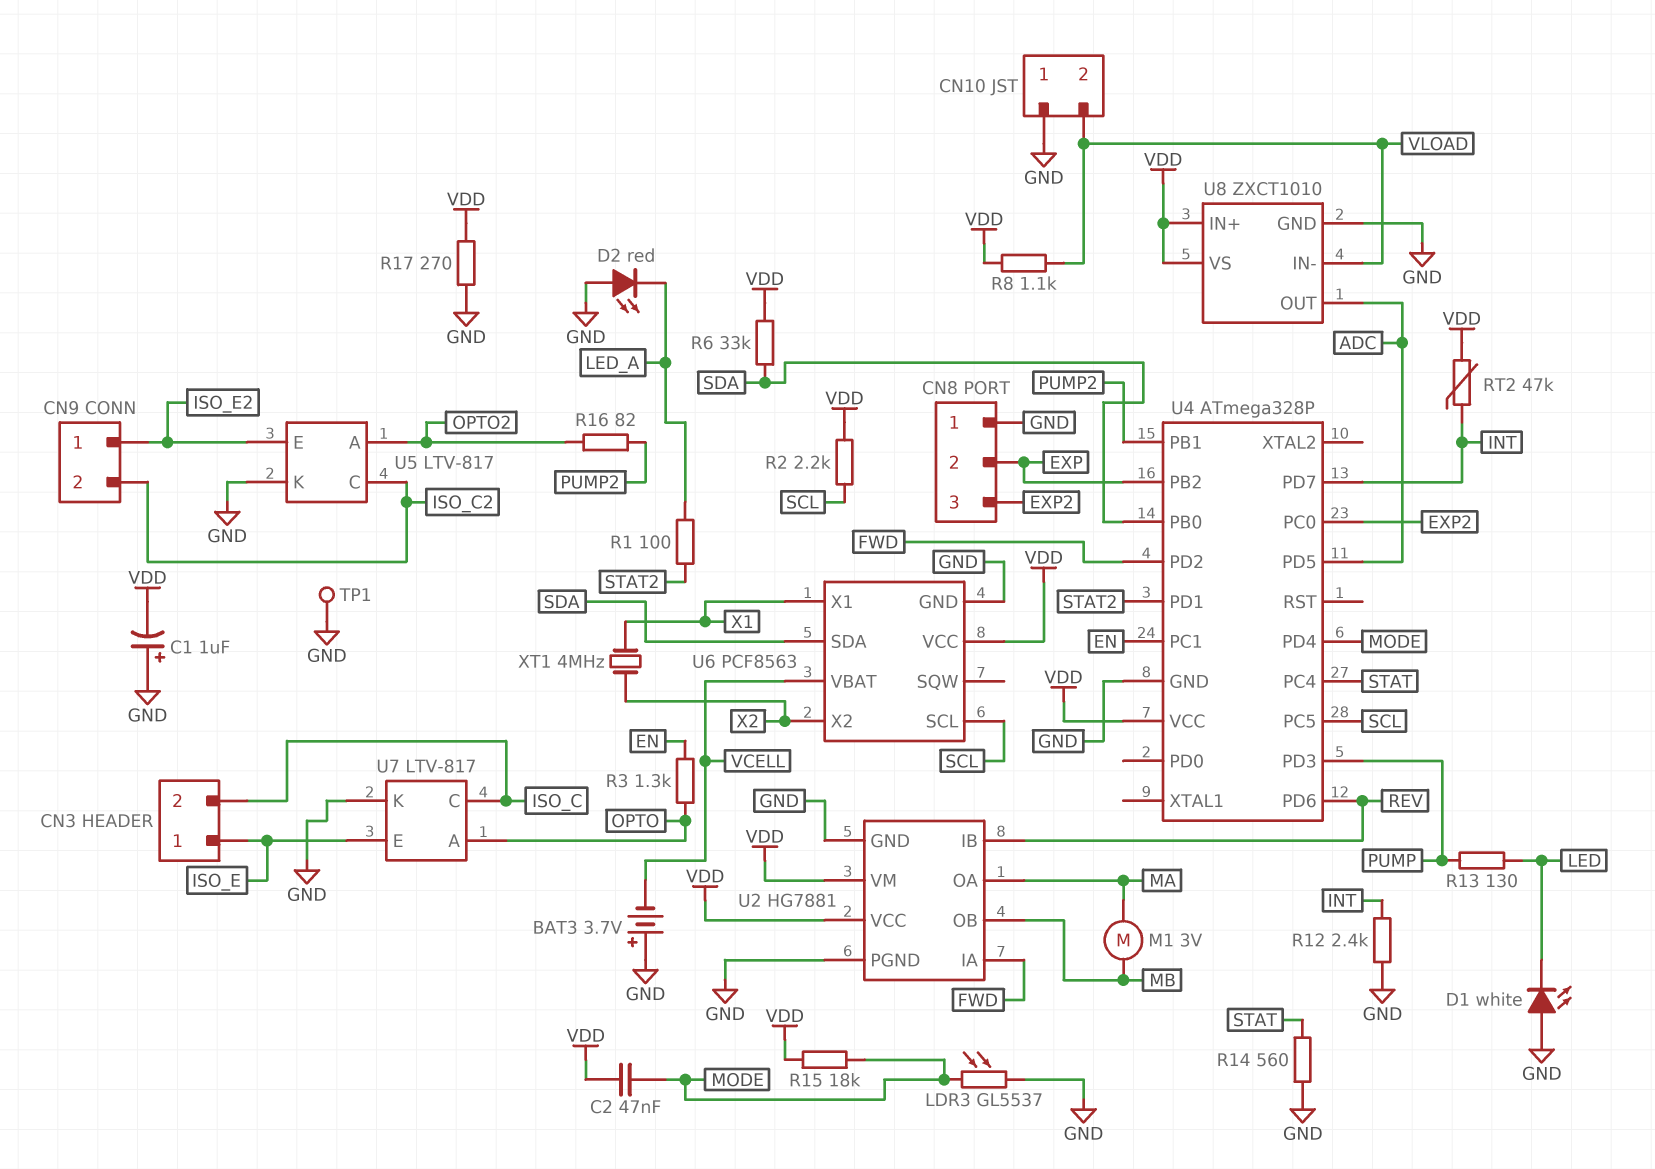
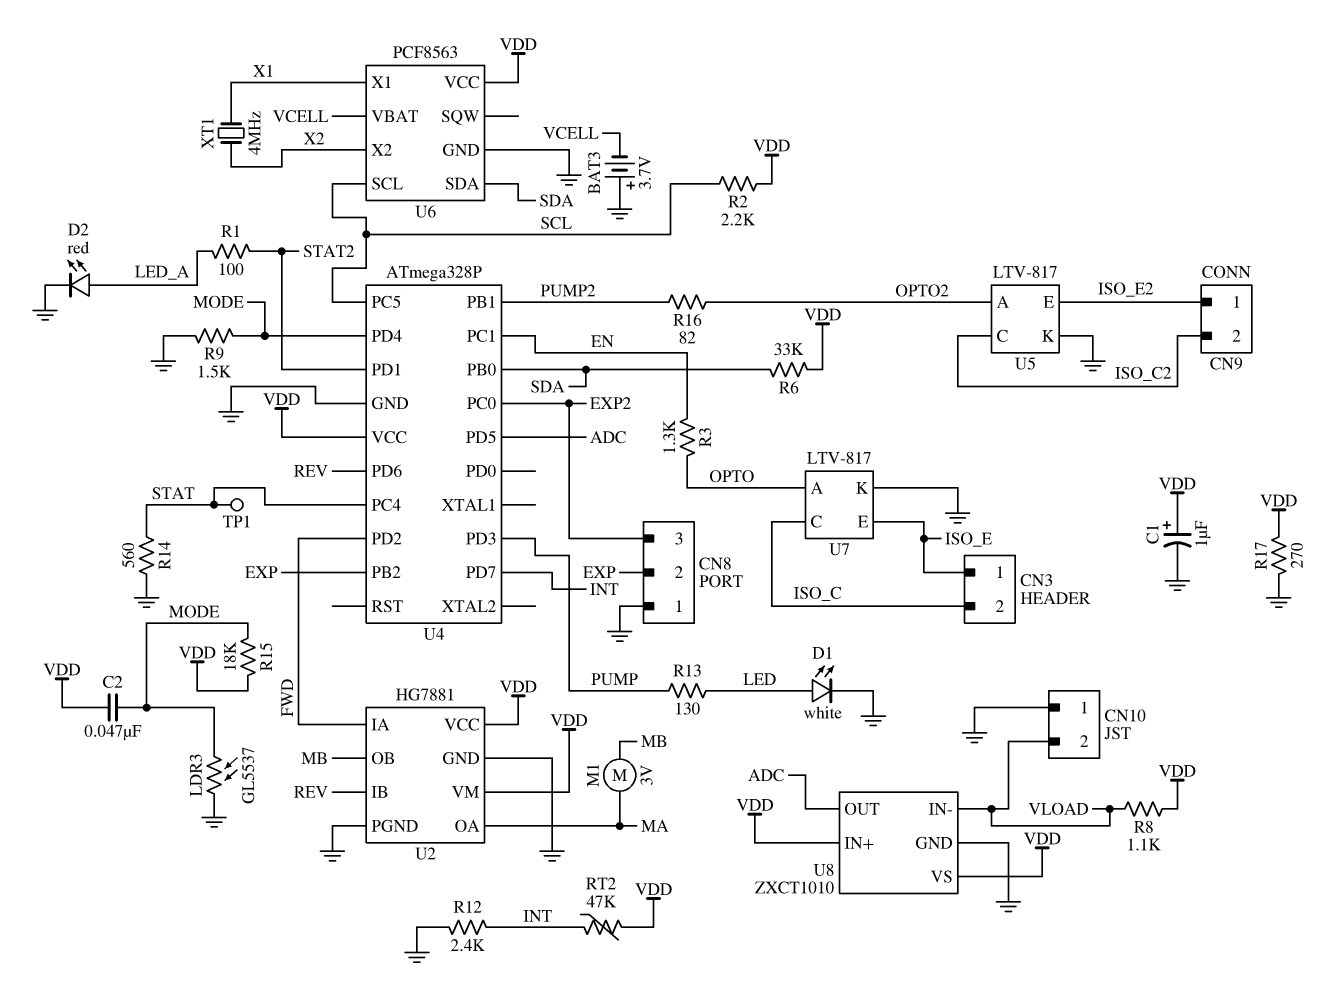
C1: 1uF (plus GND, minus VDD) -> 1uF (plus VDD, minus GND)
D1: LED white (A GND, K LED) -> LED white (A LED, K GND)
D2: LED red (A GND, K LED_A) -> LED red (A LED_A, K GND)
R9: none -> 1.5k (GND, MODE)
TP1: test point (GND) -> test point (STAT)

